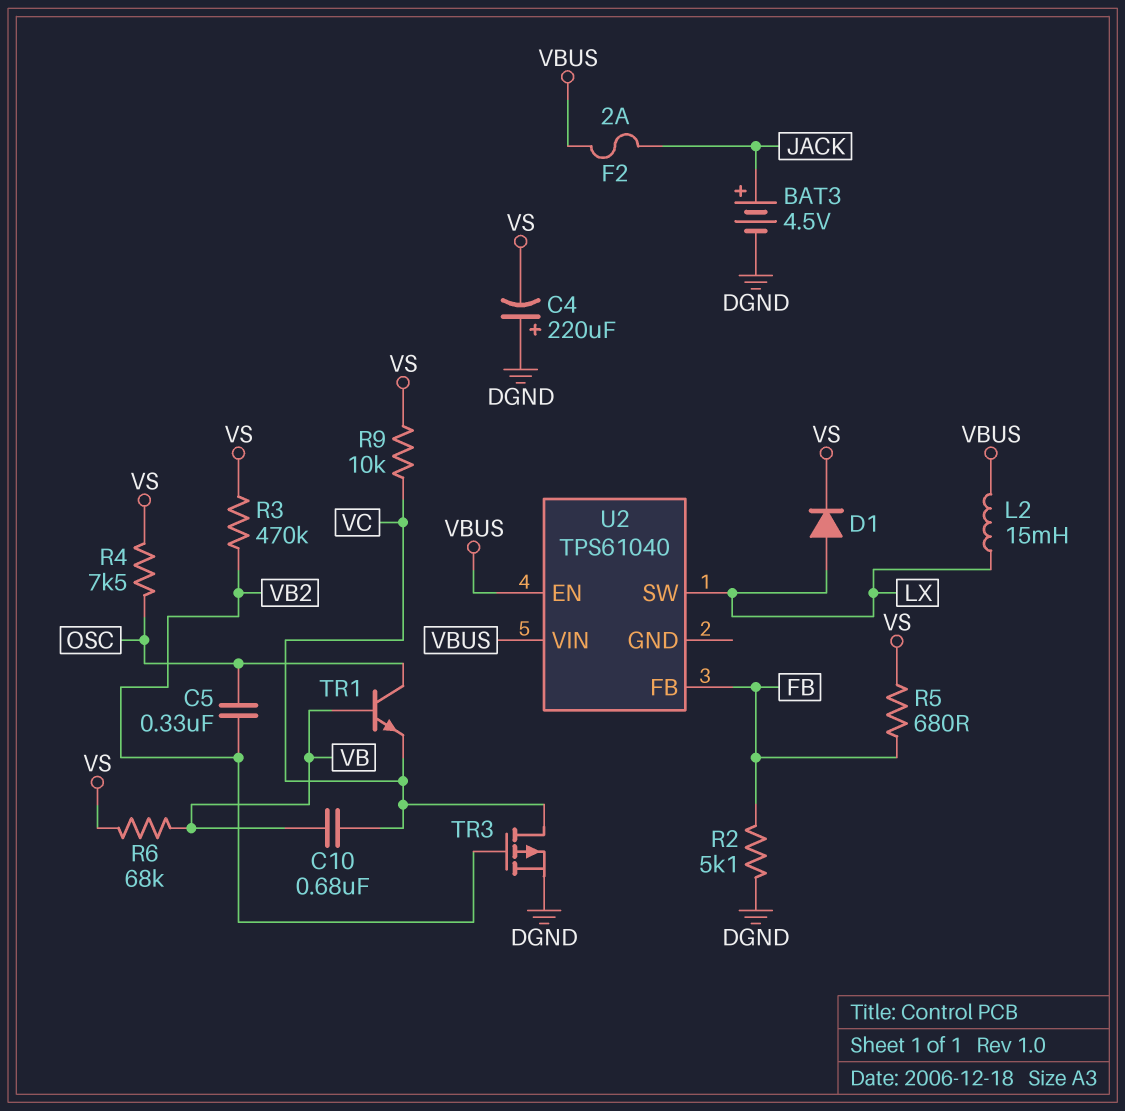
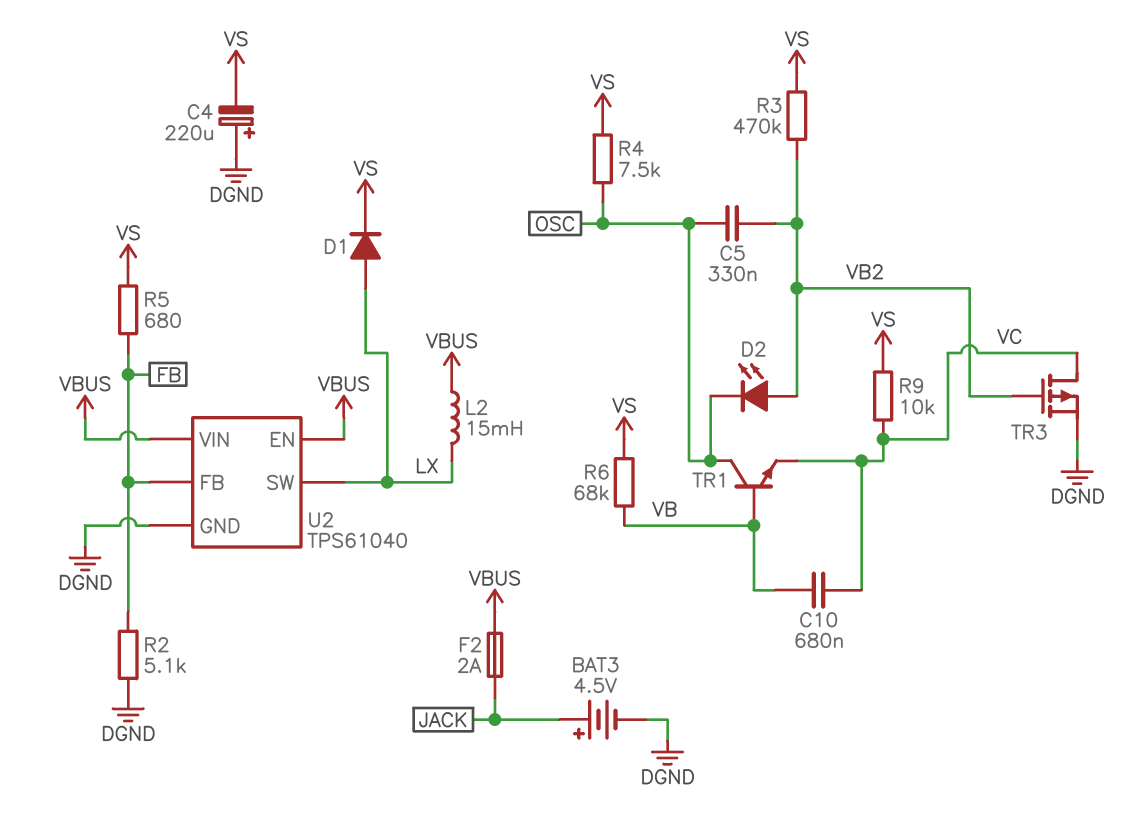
D2: none -> LED (A VB2, K OSC)
U2 pin GND: none -> DGND

